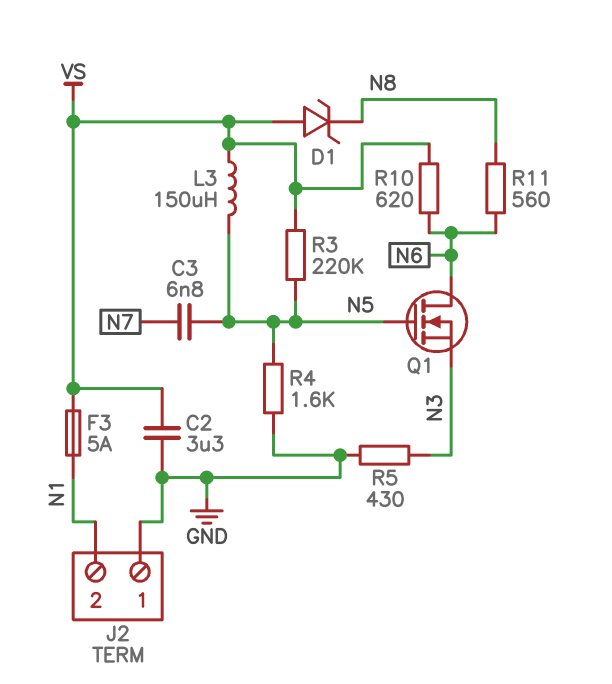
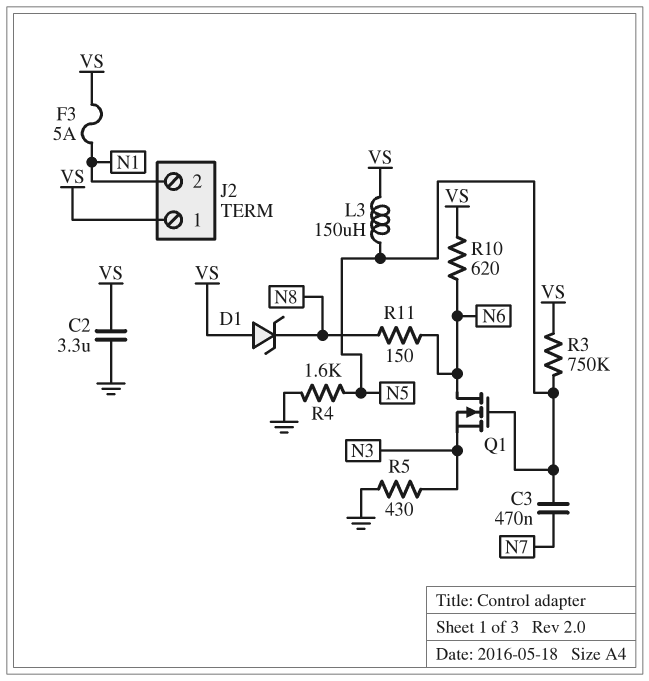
C3: 6.8nF (N5, N7) -> 470nF (N5, N7)
J2 pin 1: GND -> VS
R3: 220k (N5, VS) -> 750k (N5, VS)
R11: 560 (N6, N8) -> 150 (N6, N8)

